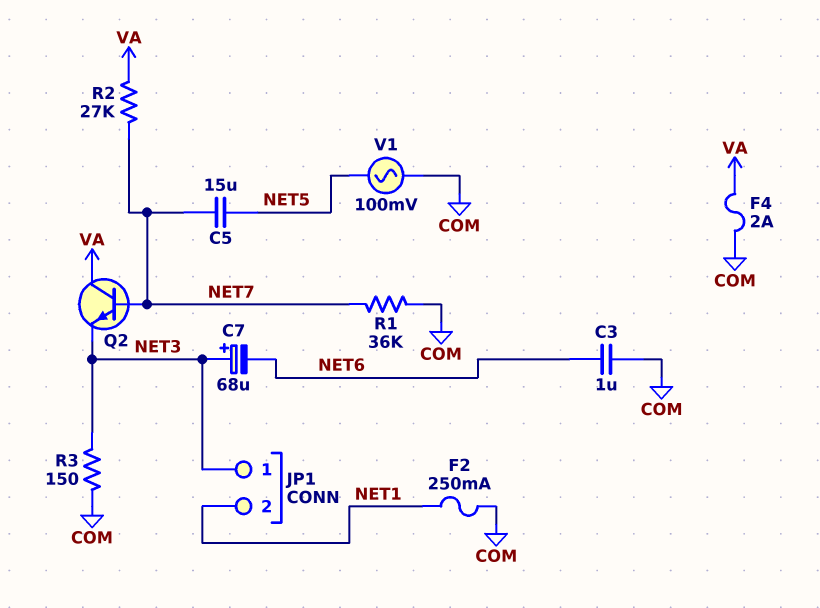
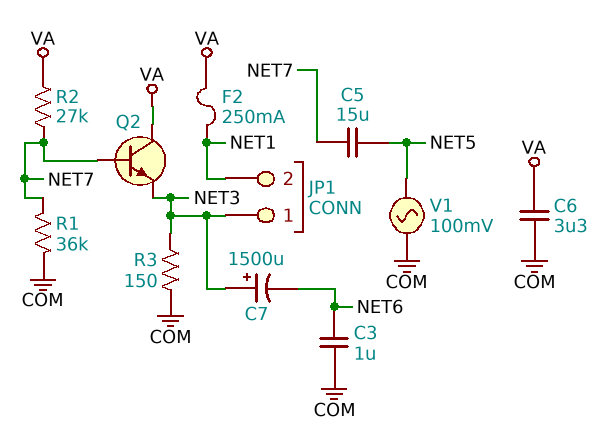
C6: none -> 3.3uF (COM, VA)
C7: 68uF (plus NET3, minus NET6) -> 1500uF (plus NET3, minus NET6)
F2: 250mA (COM, NET1) -> 250mA (NET1, VA)
F4: 2A (COM, VA) -> none

